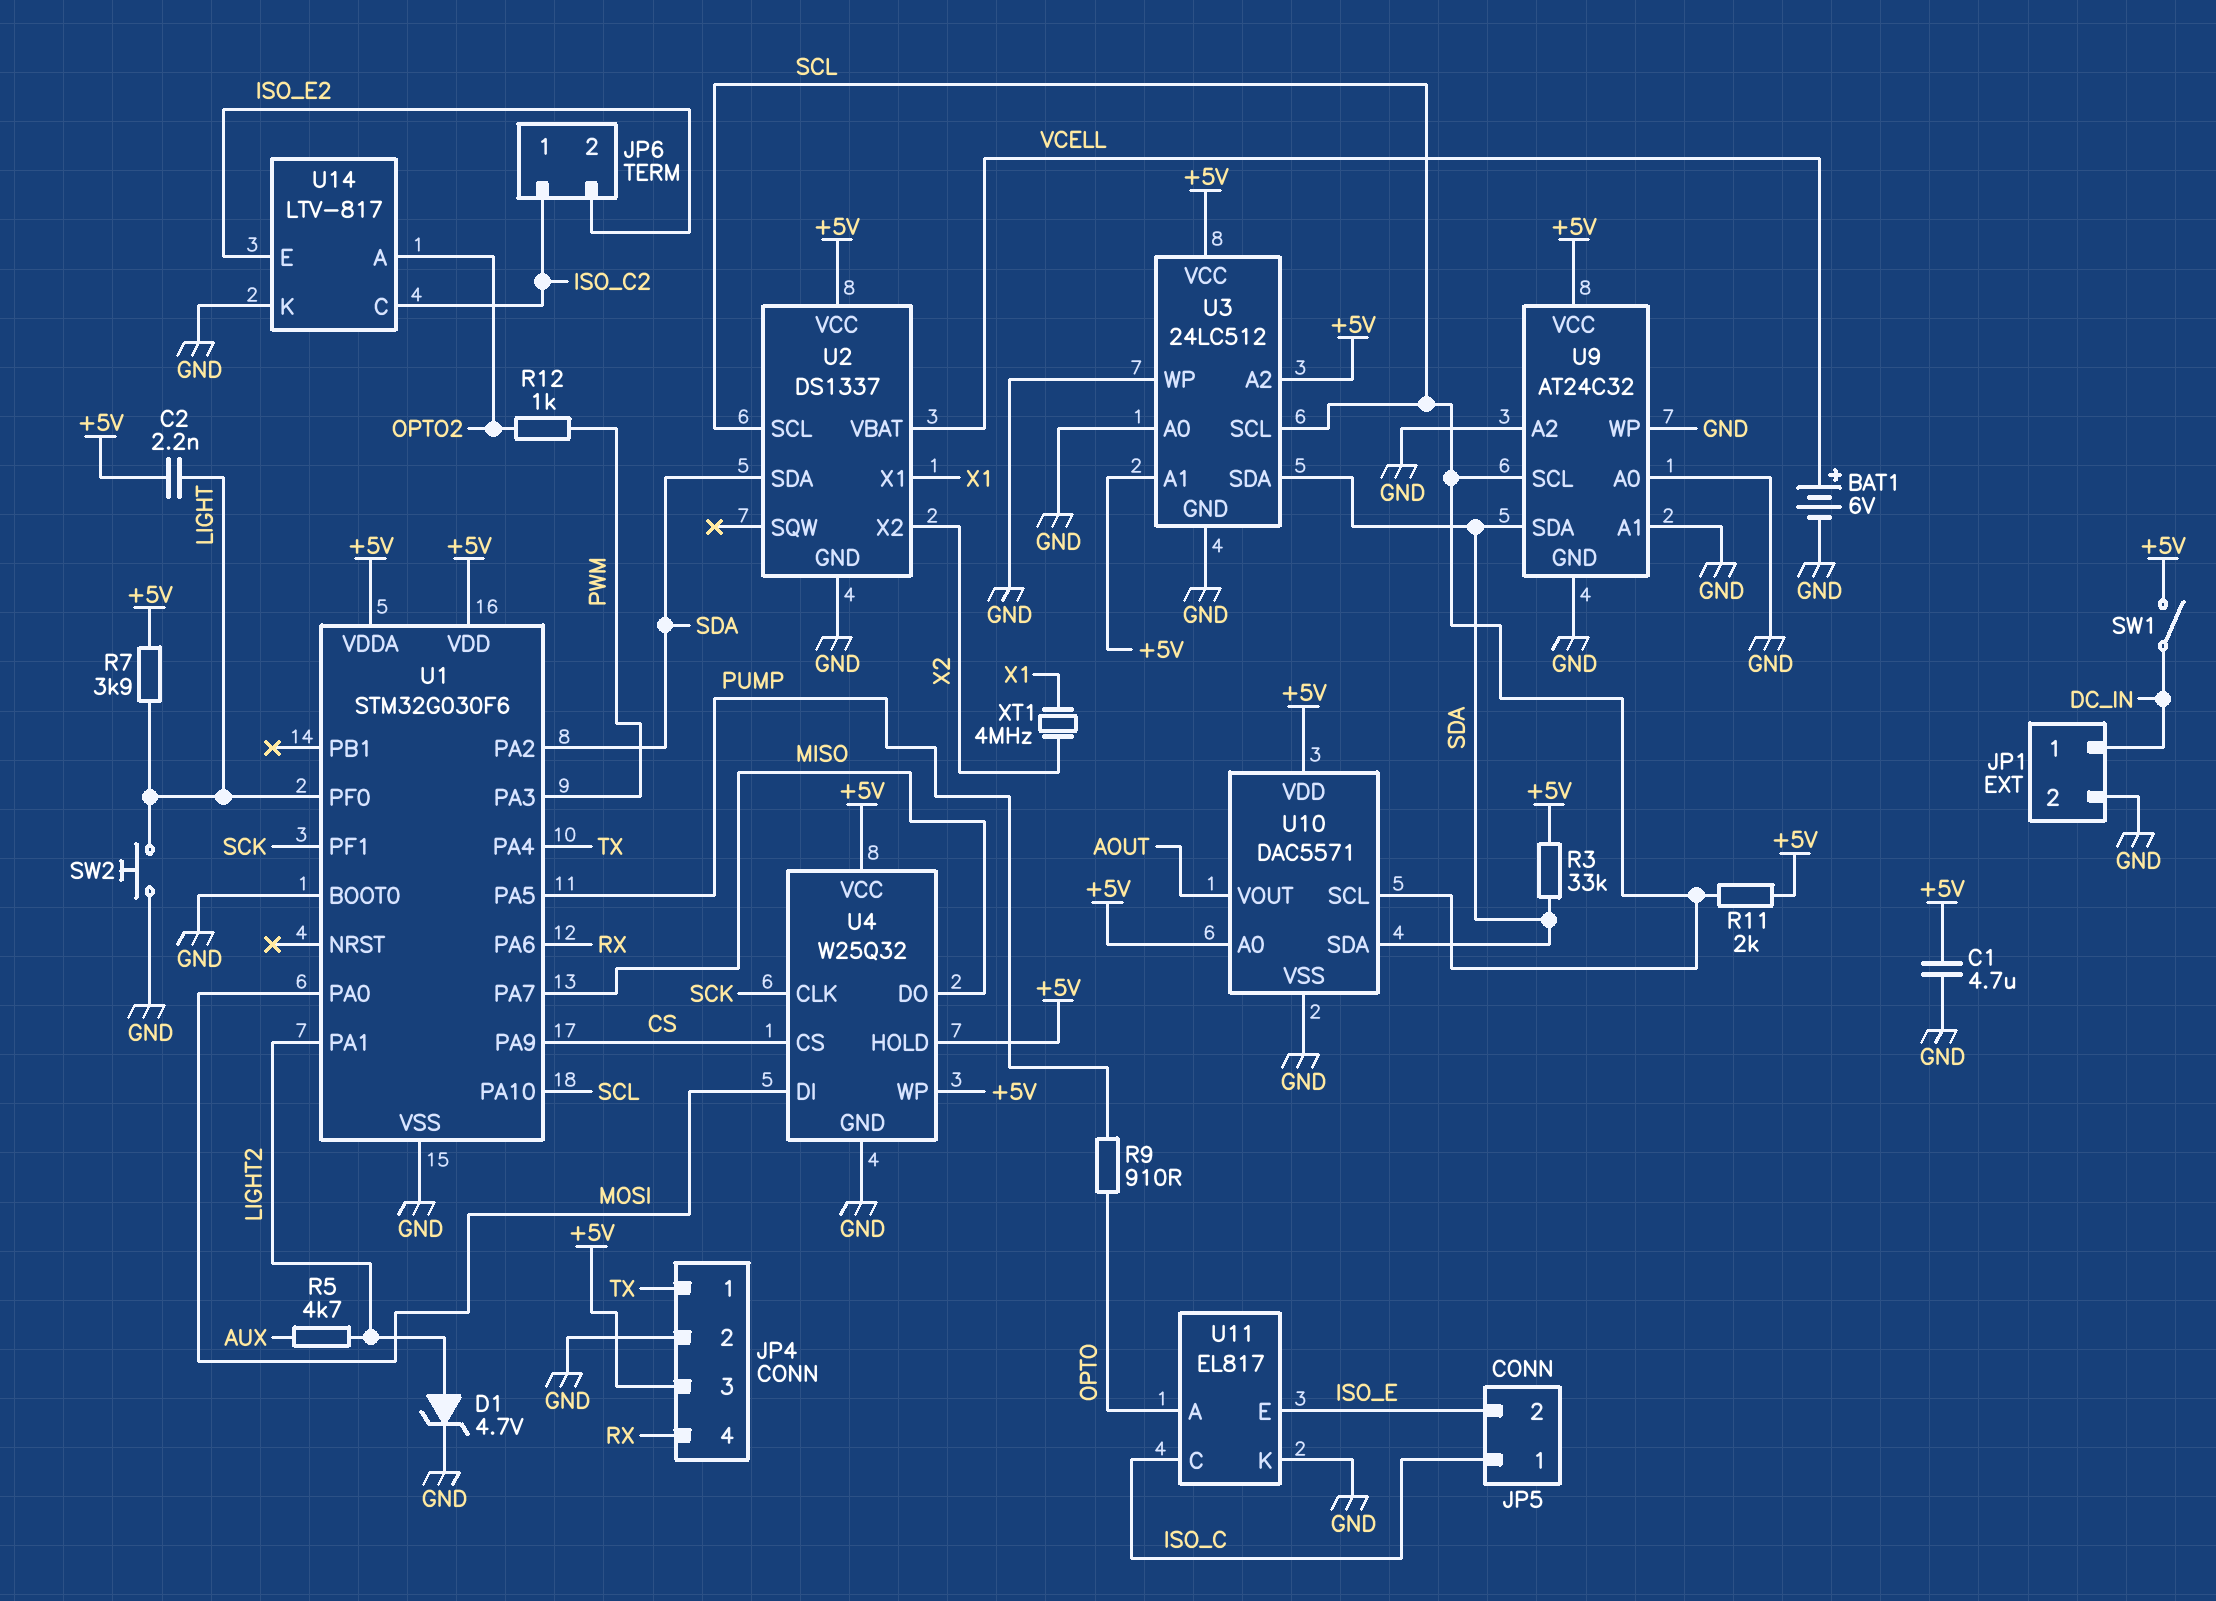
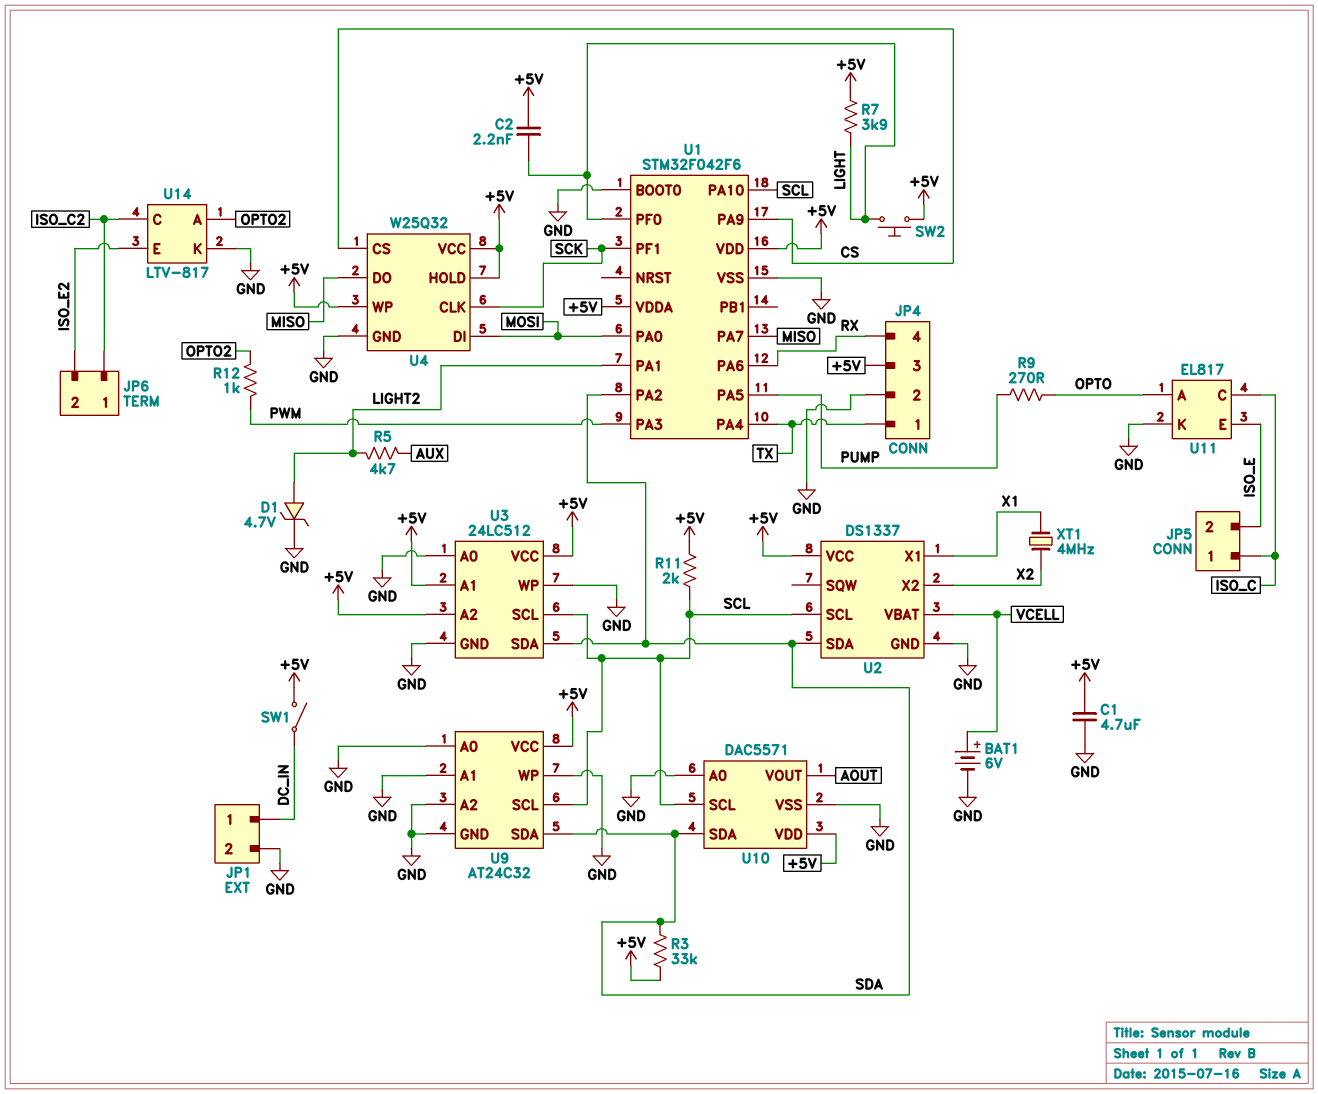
R9: 910 (OPTO, PUMP) -> 270 (OPTO, PUMP)
SW2: button (GND, LIGHT) -> button (+5V, LIGHT)
U1: STM32G030F6 -> STM32F042F6
U10 pin A0: +5V -> GND

